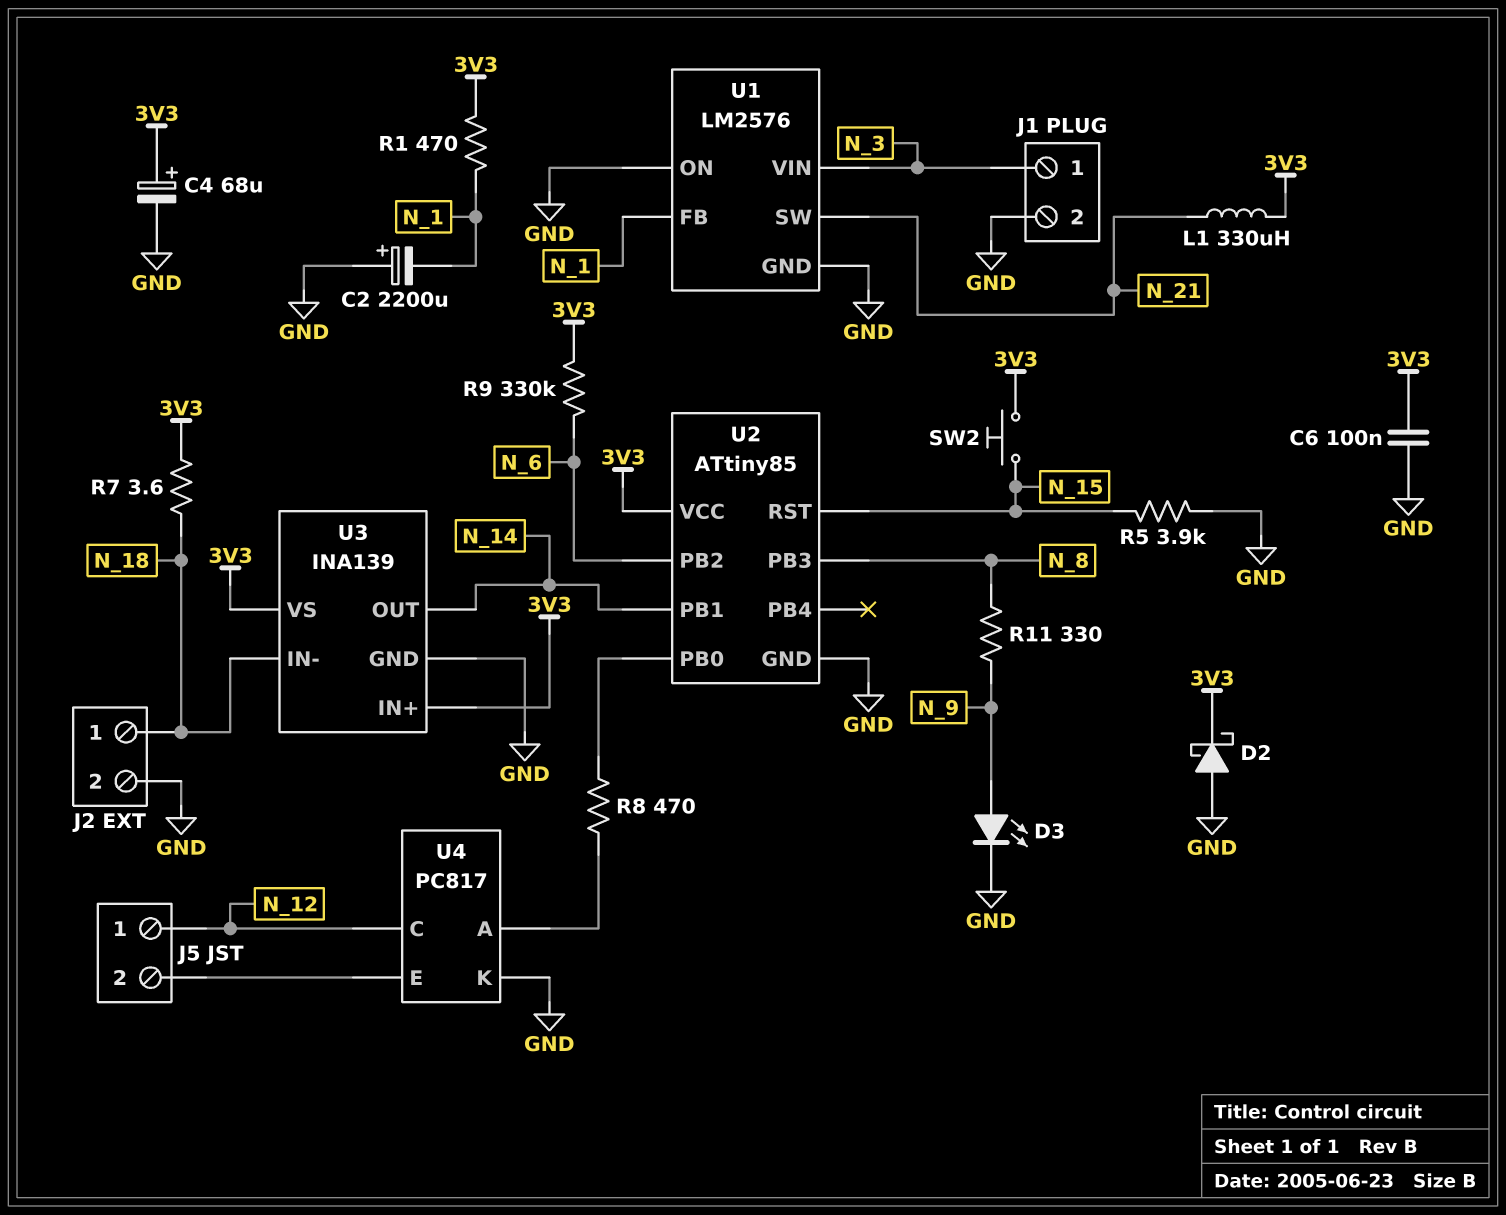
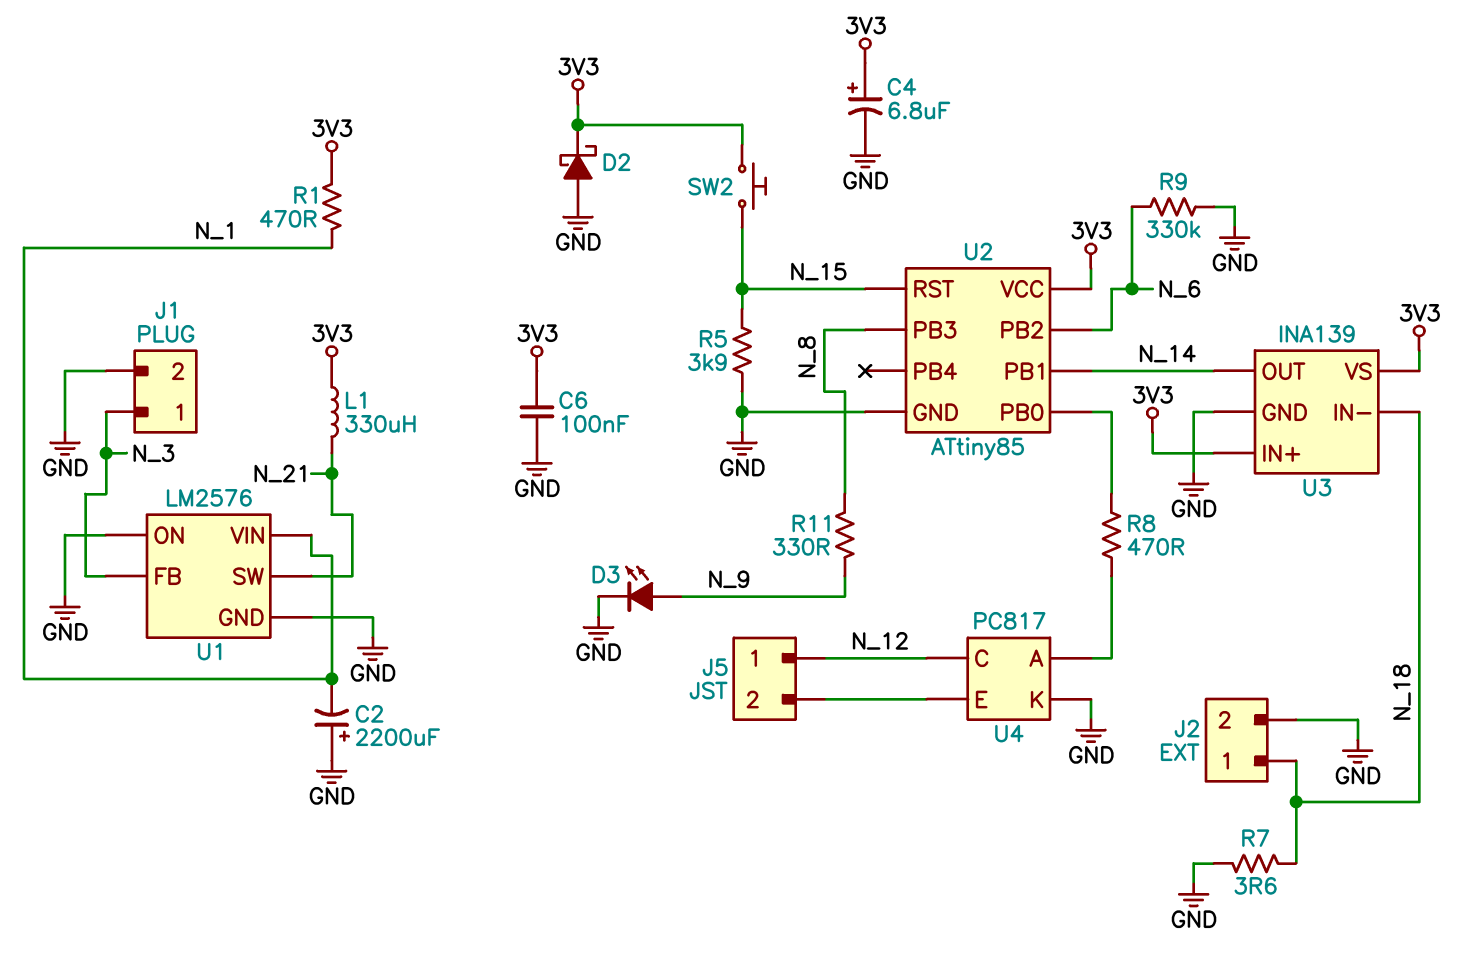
C4: 68uF (plus 3V3, minus GND) -> 6.8uF (plus 3V3, minus GND)
R7: 3.6 (3V3, N_18) -> 3.6 (GND, N_18)
R9: 330k (3V3, N_6) -> 330k (GND, N_6)
U1 pin FB: N_1 -> N_3
U1 pin VIN: N_3 -> N_1

